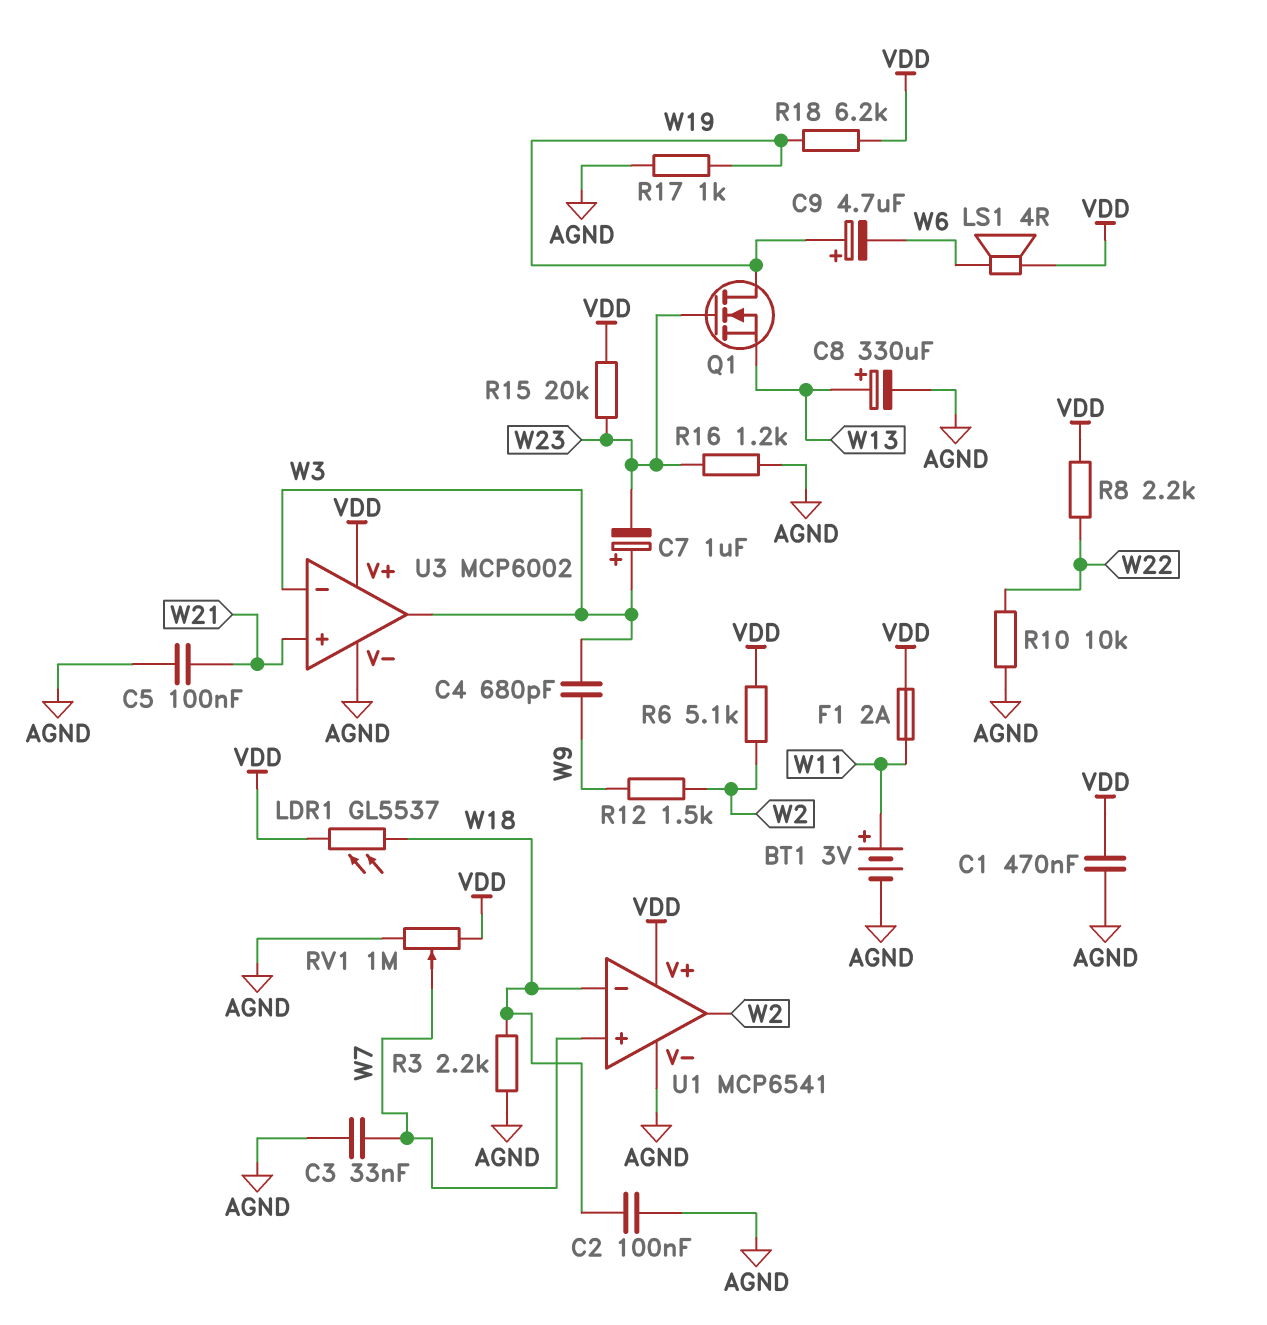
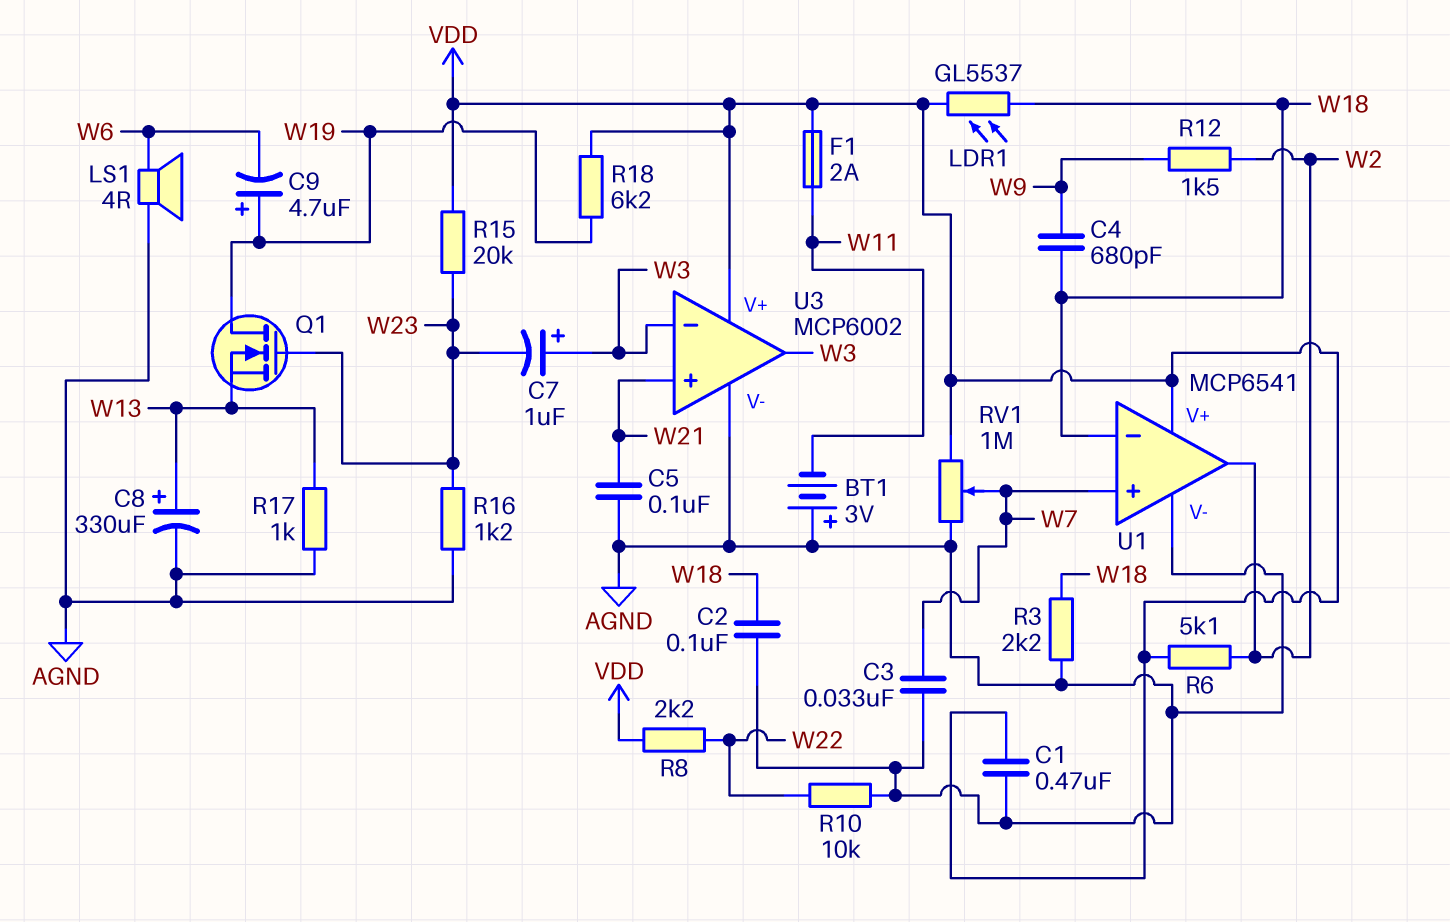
BT1: 3V (plus W11, minus AGND) -> 3V (plus AGND, minus W11)
C4: 680pF (W3, W9) -> 680pF (W9, W18)
LS1: speaker 4R (VDD, W6) -> speaker 4R (AGND, W6)
R17: 1k (AGND, W19) -> 1k (AGND, W13)

